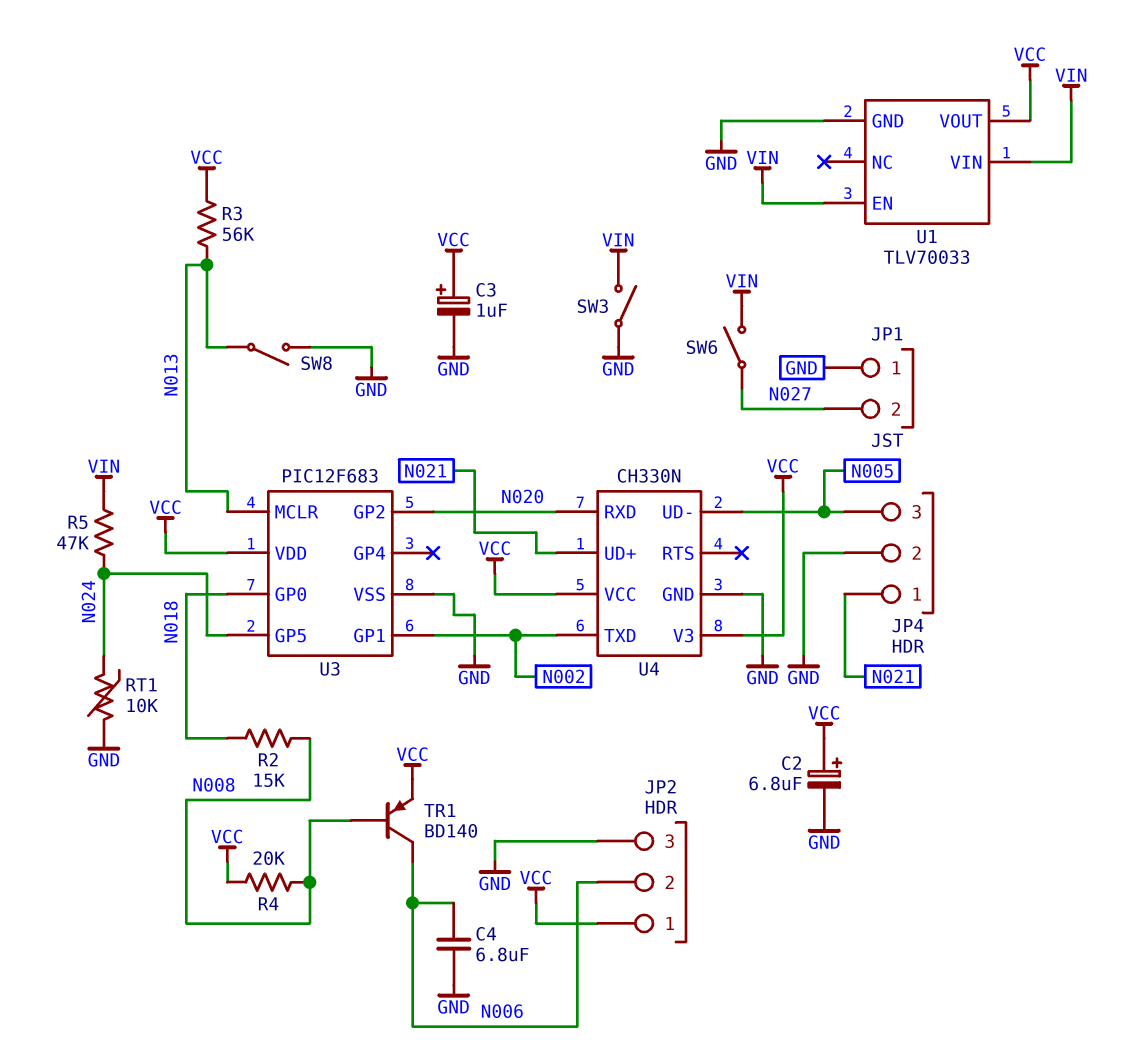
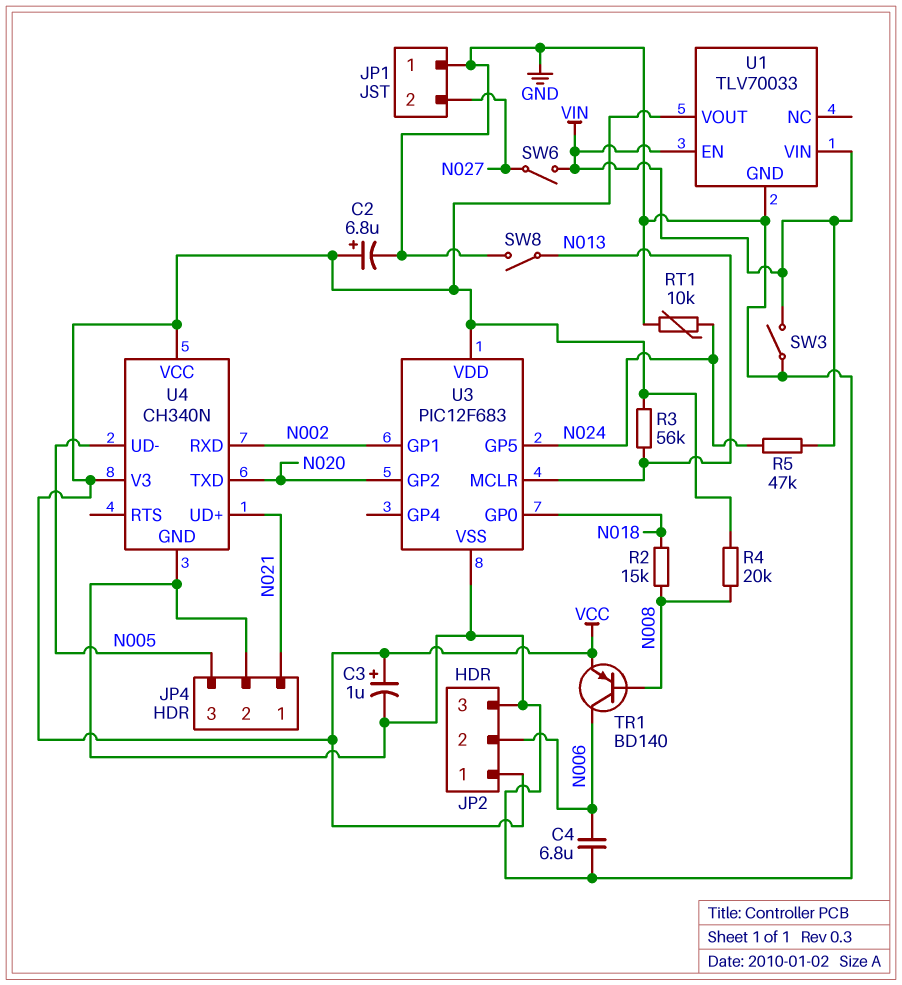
U4: CH330N -> CH340N
U4 pin RXD: N020 -> N002
U4 pin TXD: N002 -> N020

